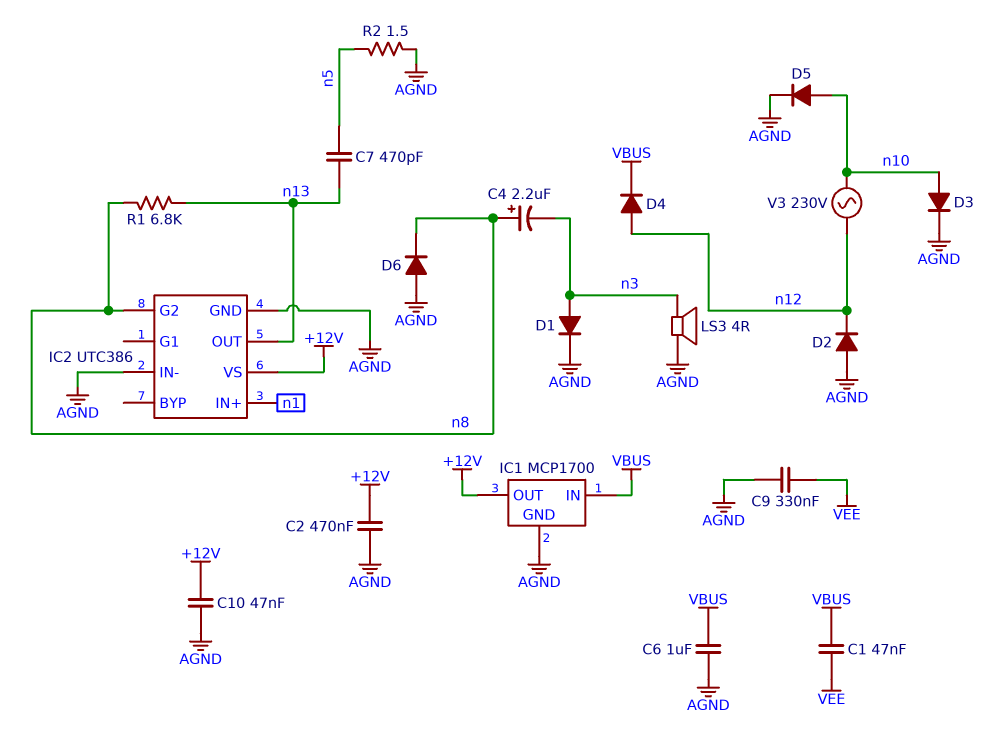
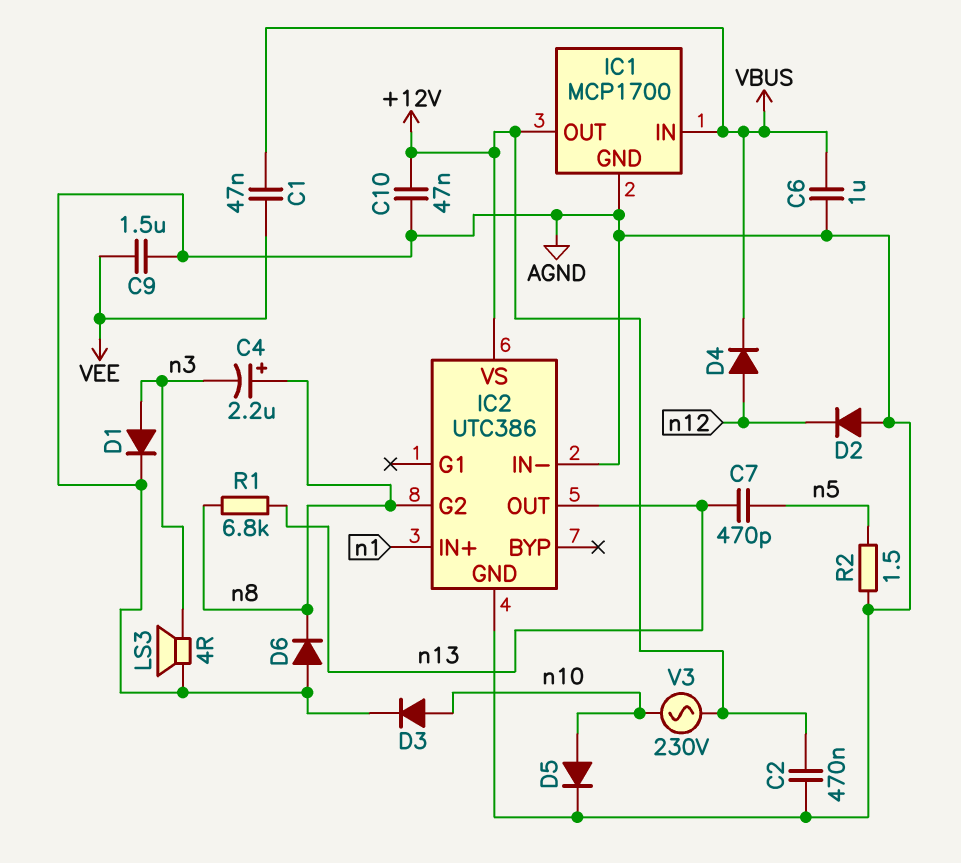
C9: 330nF (AGND, VEE) -> 1.5uF (AGND, VEE)
V3: AC 230V (n10, n12) -> AC 230V (+12V, n10)

